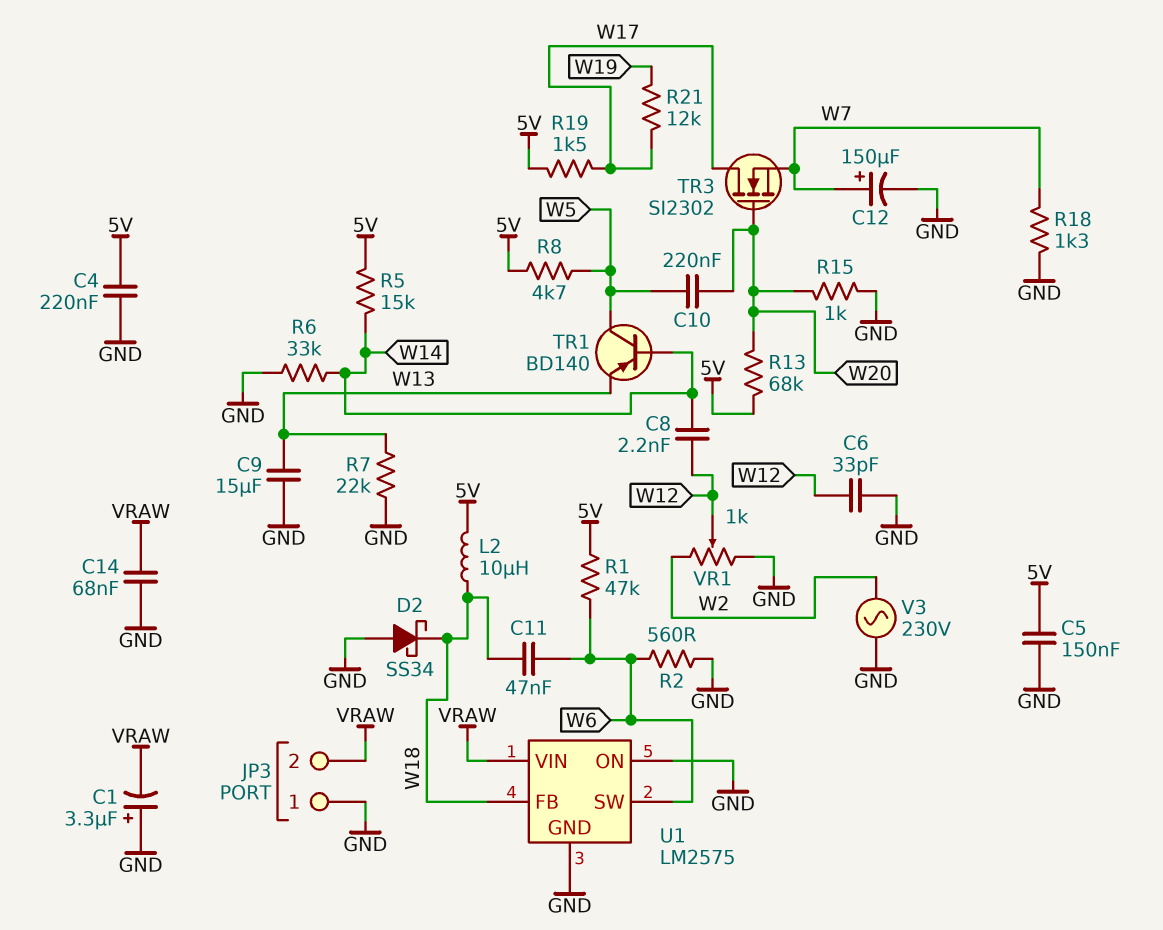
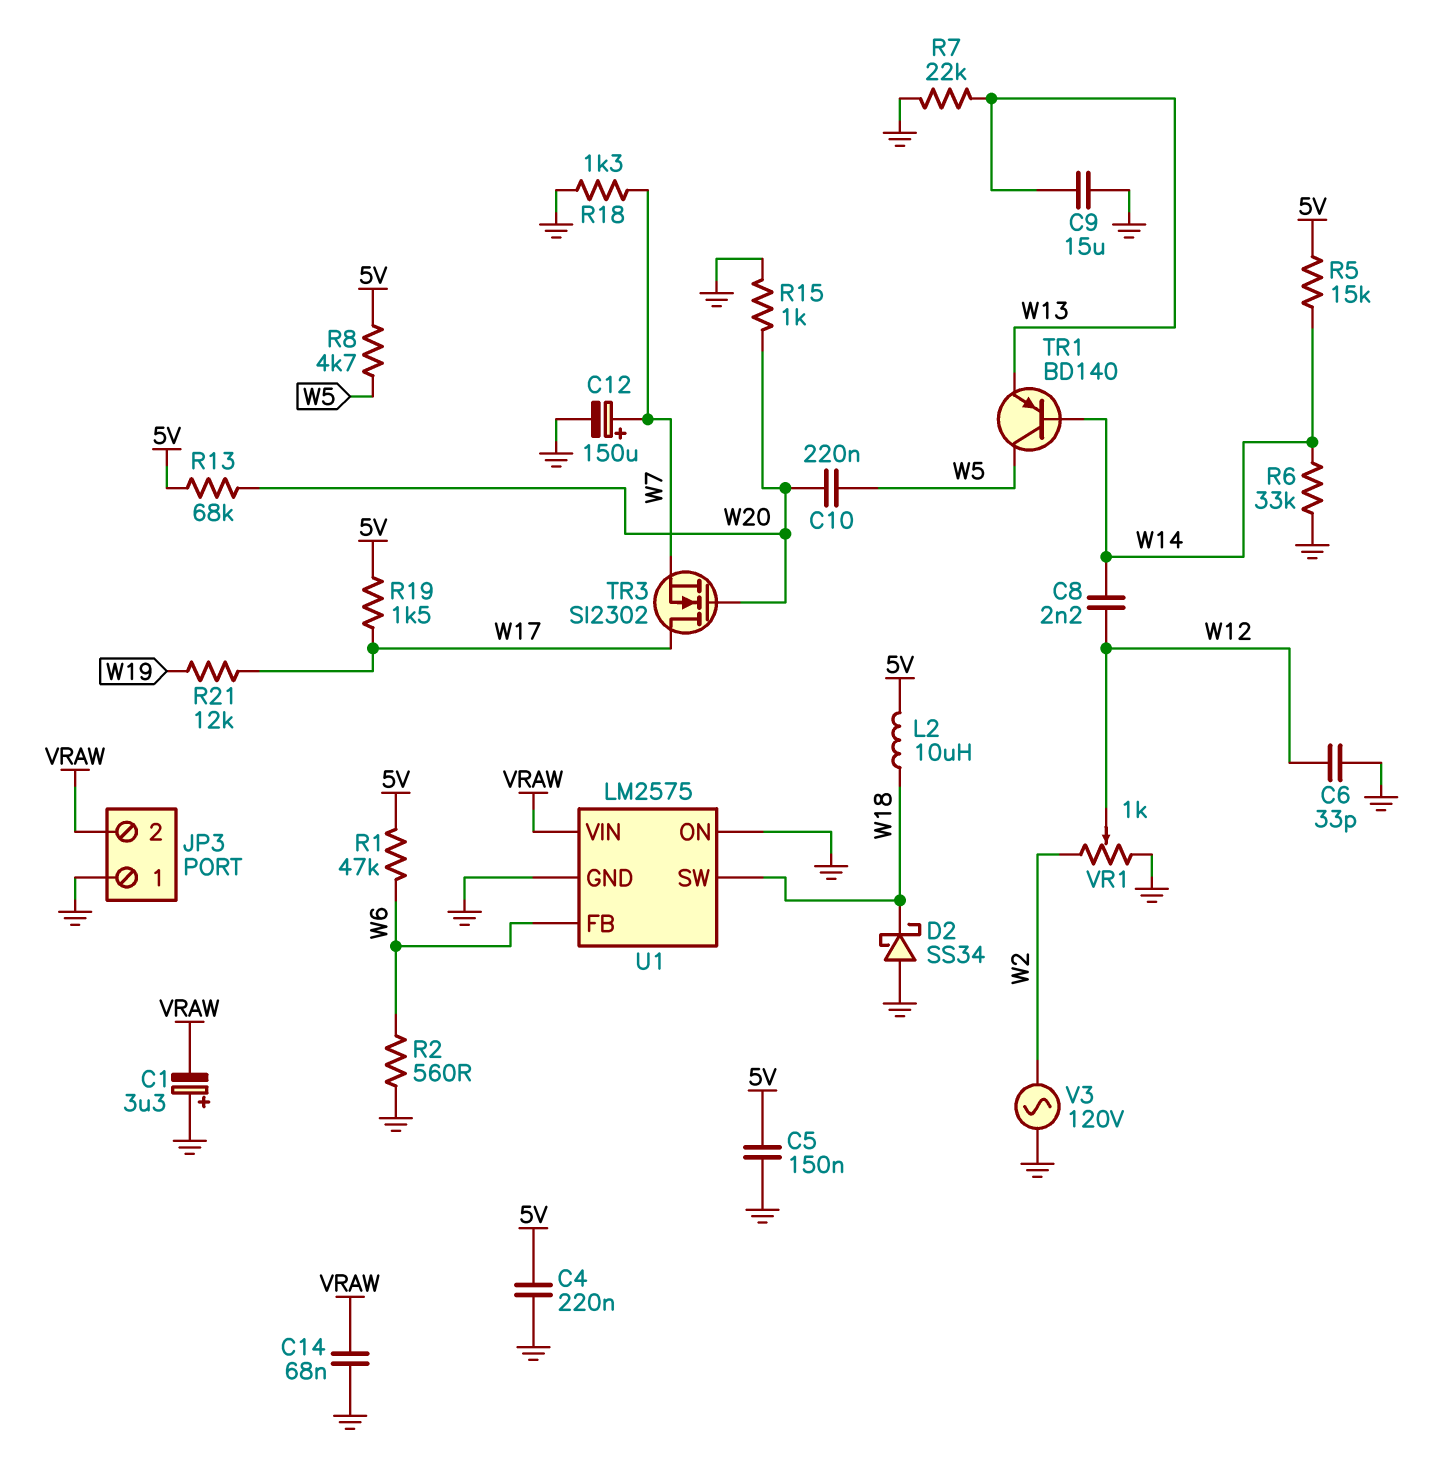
C11: 47nF (W6, W18) -> none
U1 pin FB: W18 -> W6
U1 pin SW: W6 -> W18
V3: AC 230V (GND, W2) -> AC 120V (GND, W2)

